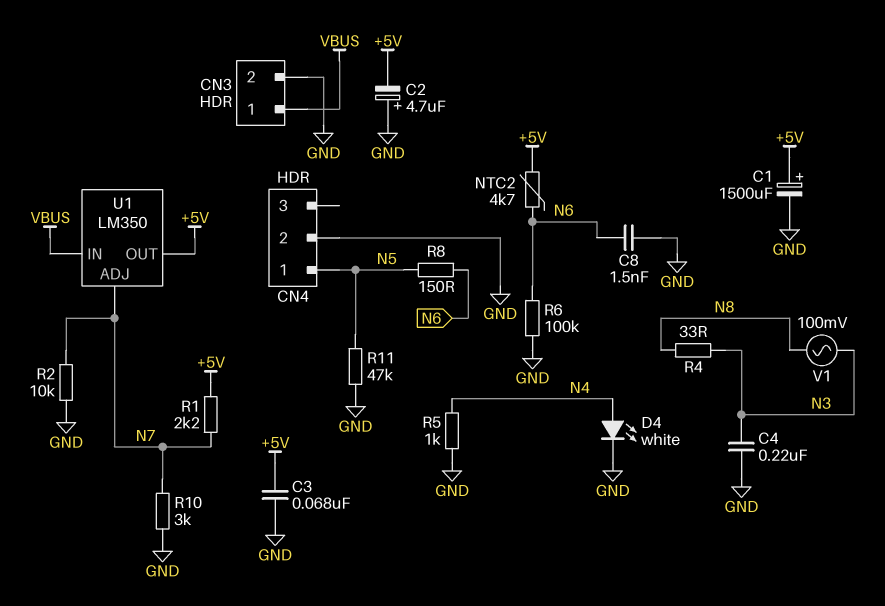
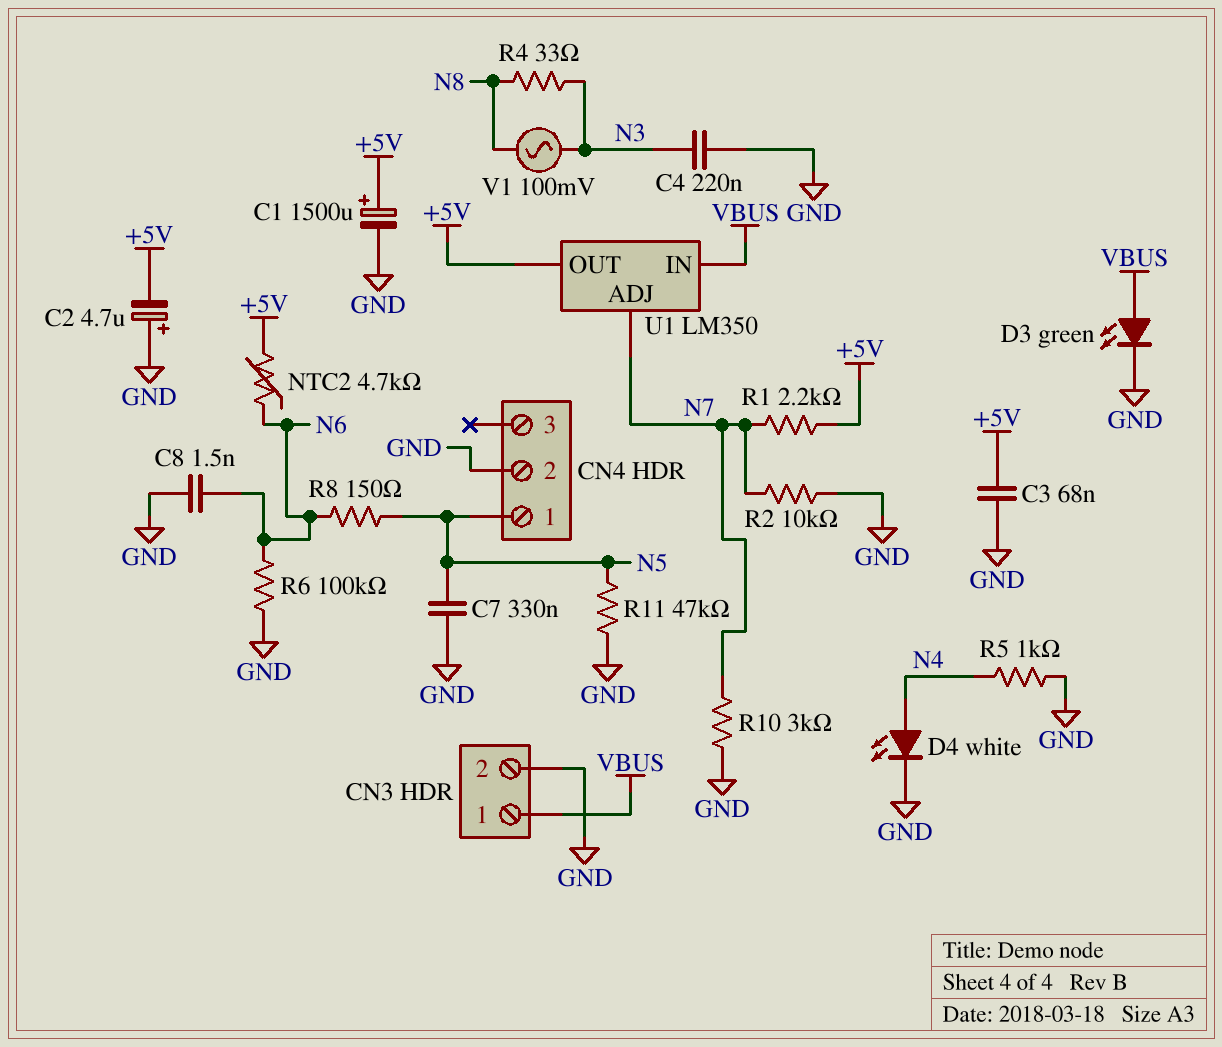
C7: none -> 330nF (GND, N5)
D3: none -> LED green (A VBUS, K GND)

